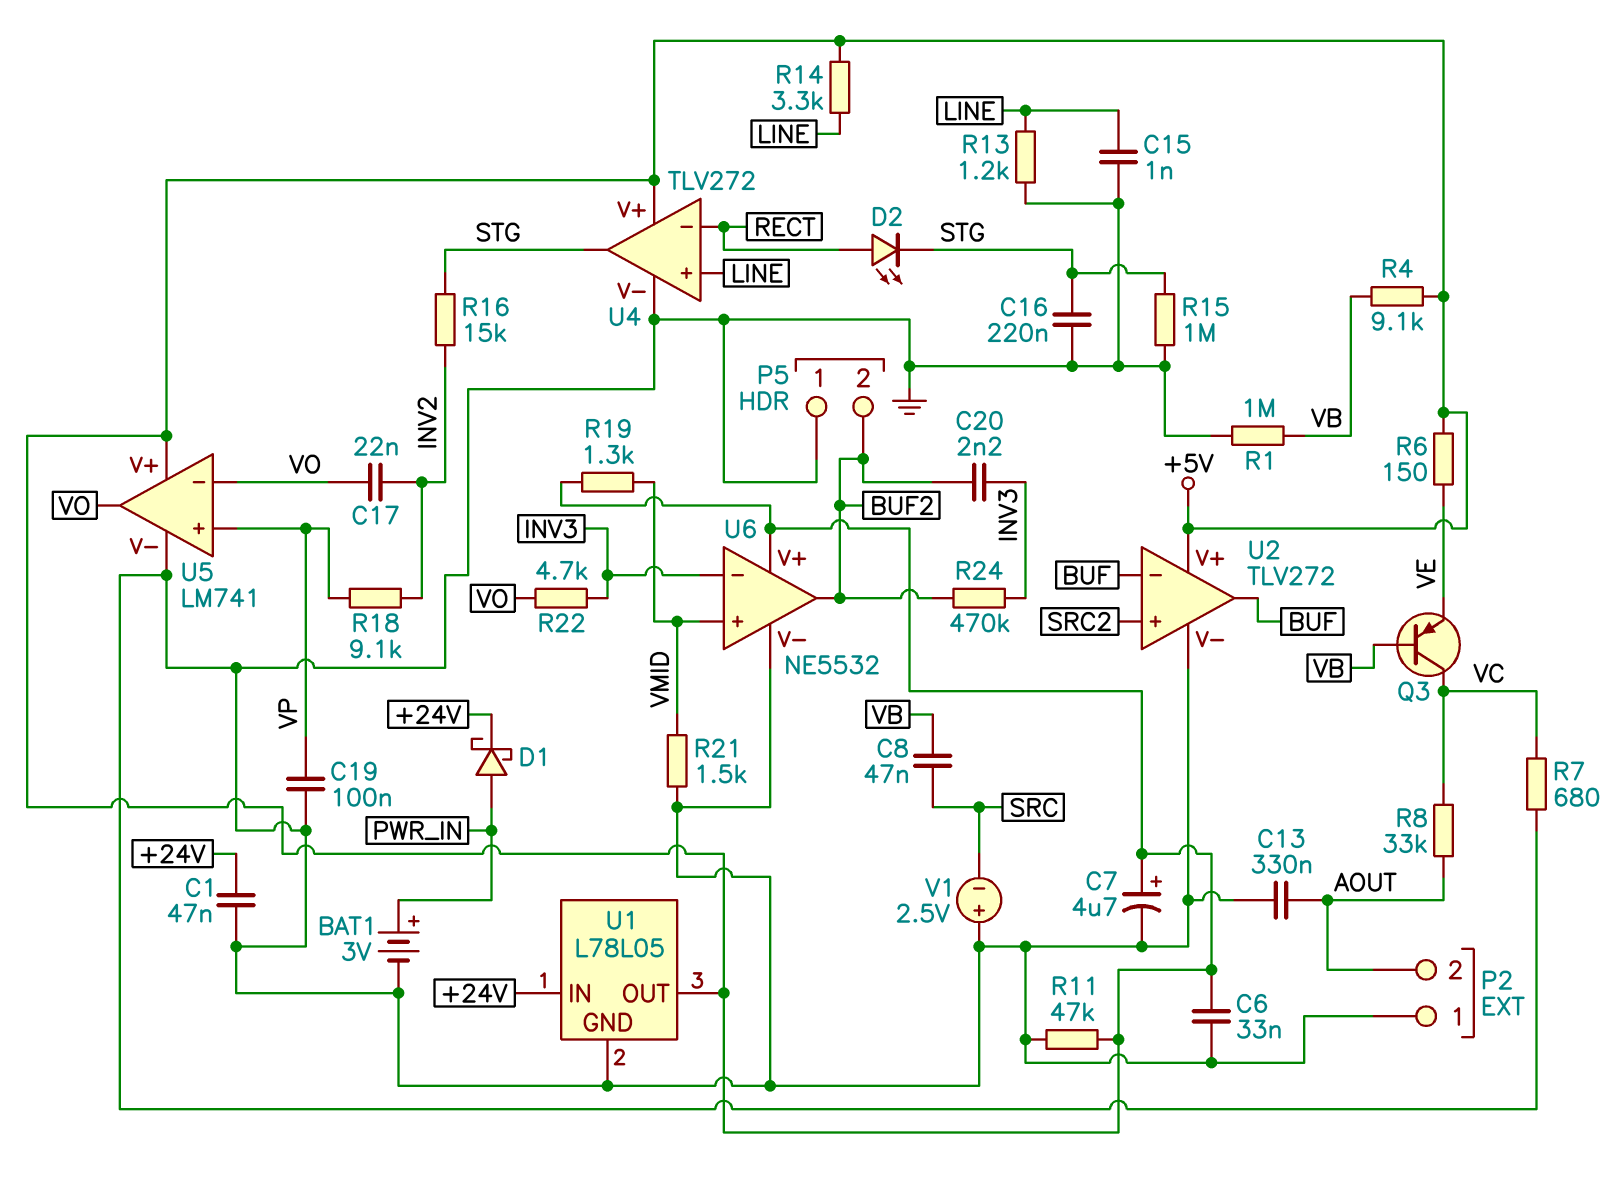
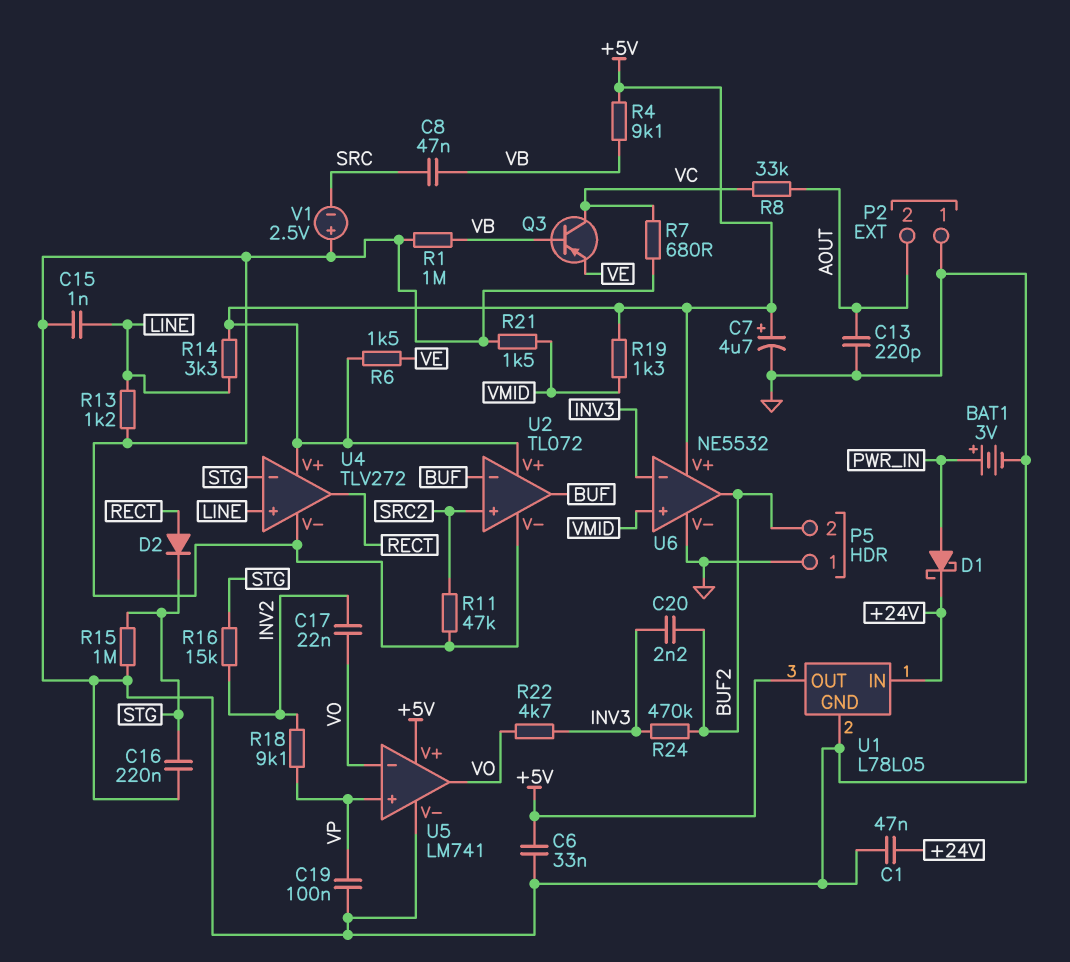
C13: 330nF (AOUT, GND) -> 220pF (AOUT, GND)
D2: LED (A RECT, K STG) -> diode (A RECT, K STG)
R6: 150 (+5V, VE) -> 1.5k (+5V, VE)
R11: 47k (+5V, GND) -> 47k (GND, SRC2)
U2: TLV272 -> TL072
U4 pin in-: RECT -> STG
U4 pin out: STG -> RECT

